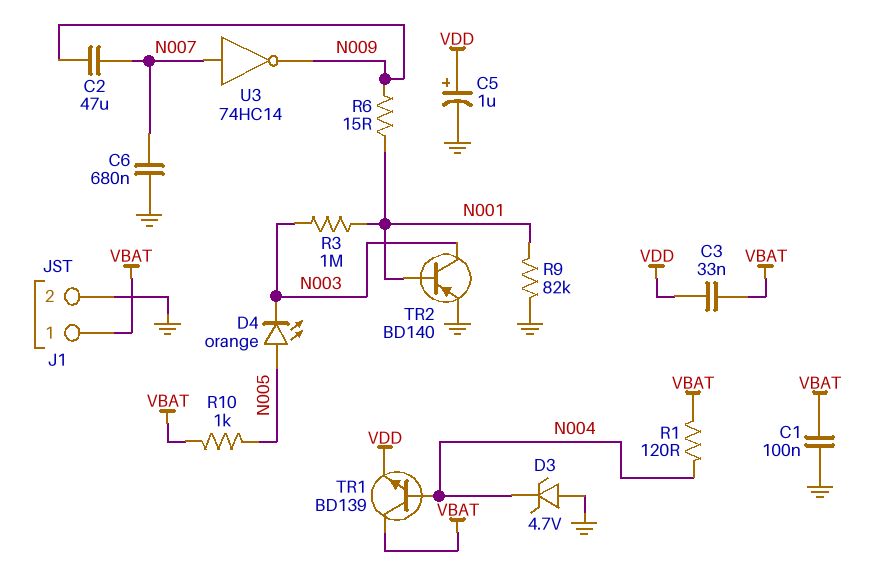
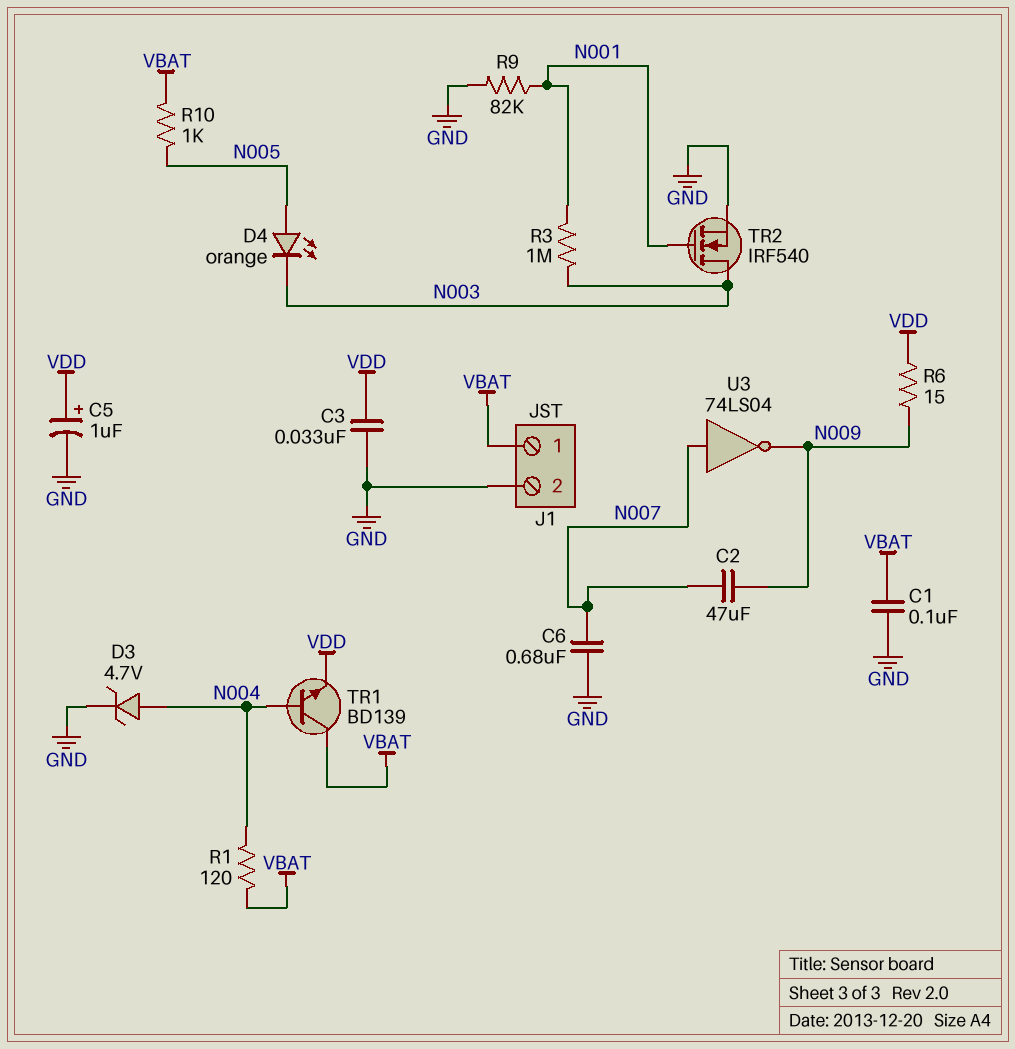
C3: 33nF (VBAT, VDD) -> 33nF (GND, VDD)
D3: zener 4.7V (A GND, K N004) -> zener 4.7V (A N004, K GND)
R6: 15 (N001, N009) -> 15 (N009, VDD)
TR2: PNP BD140 (B N001, C N003, E GND) -> NMOS IRF540 (G N001, D N003, S GND)
U3: NOT 74HC14 (in N007, out N009) -> NOT 74LS04 (in N007, out N009)

